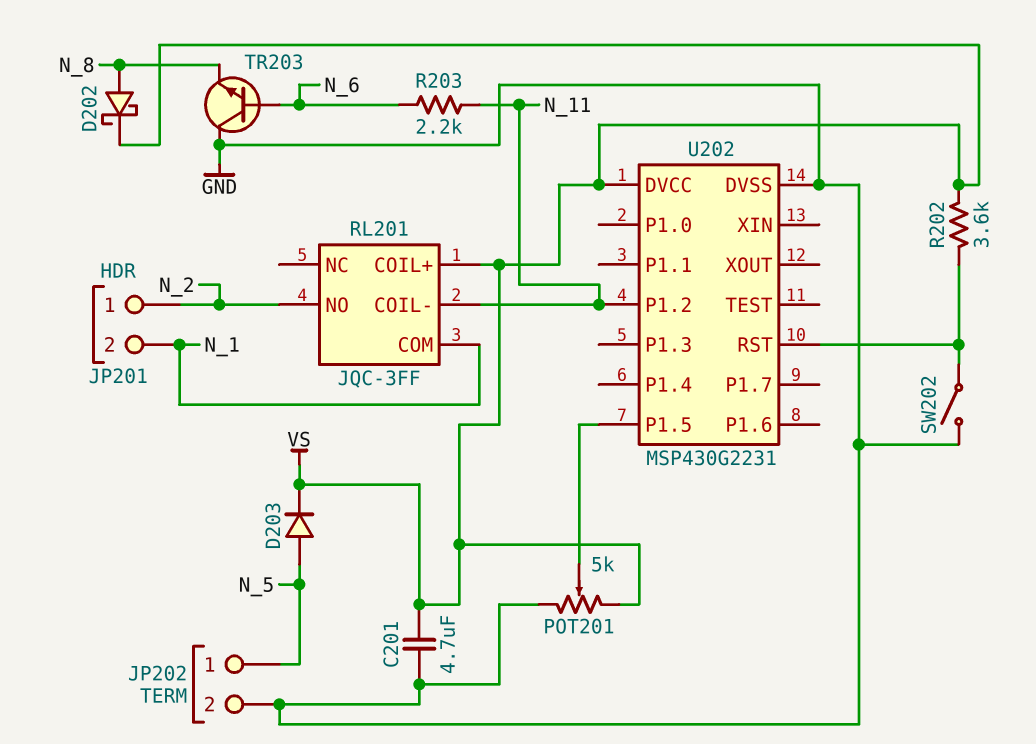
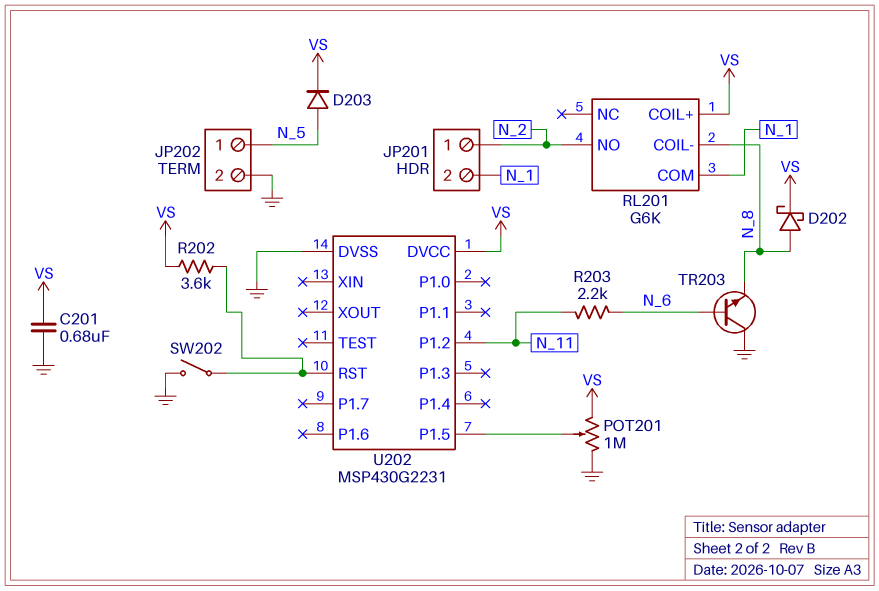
C201: 4.7uF (GND, VS) -> 680nF (GND, VS)
POT201: 5k (GND, VS, wiper U202/P1.5) -> 1M (GND, VS, wiper U202/P1.5)
RL201: JQC-3FF -> G6K
RL201 pin COIL-: N_11 -> N_8

